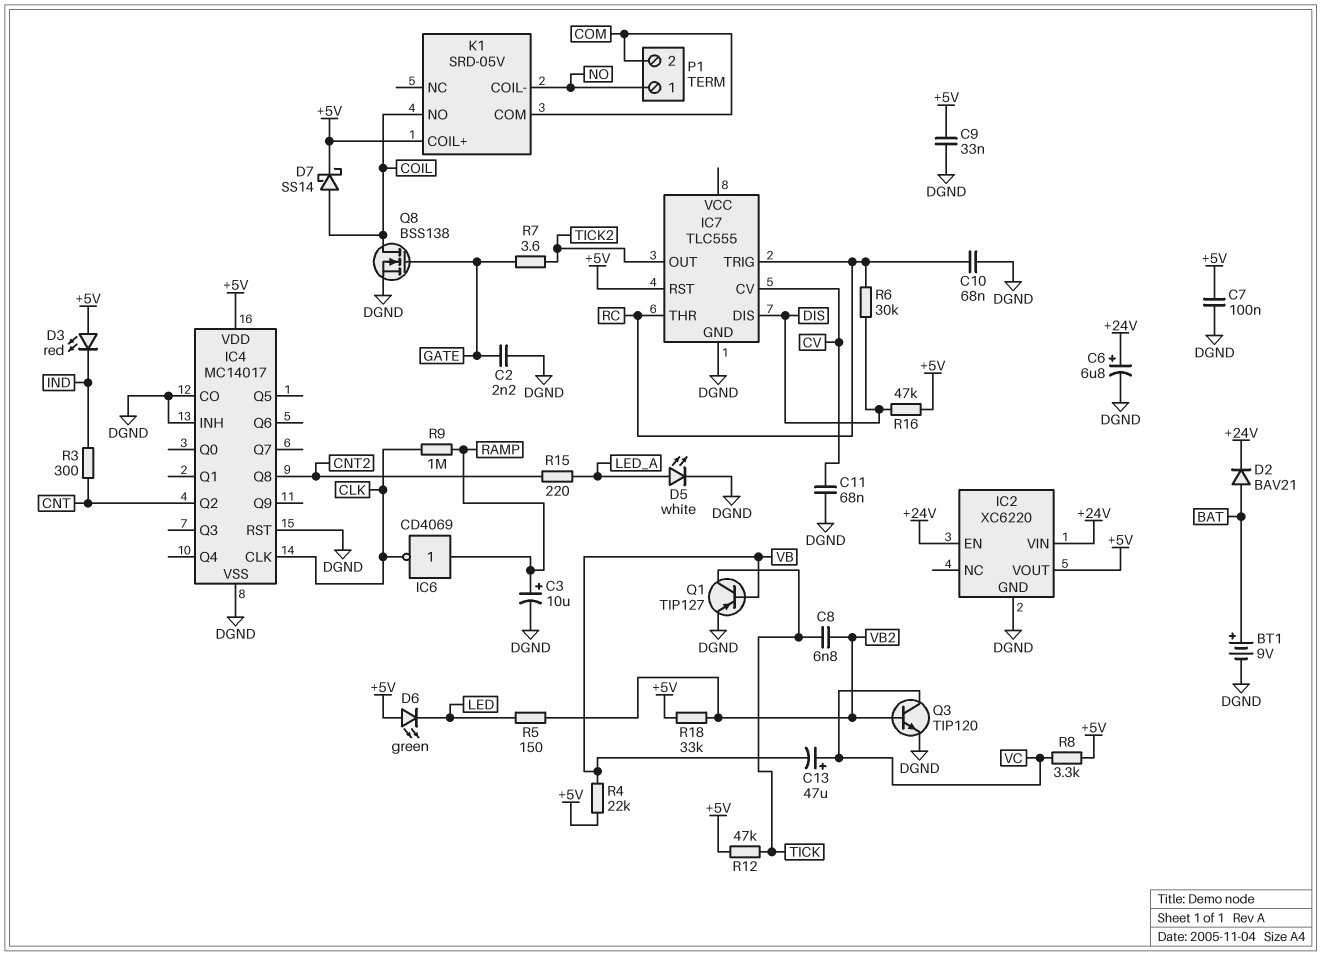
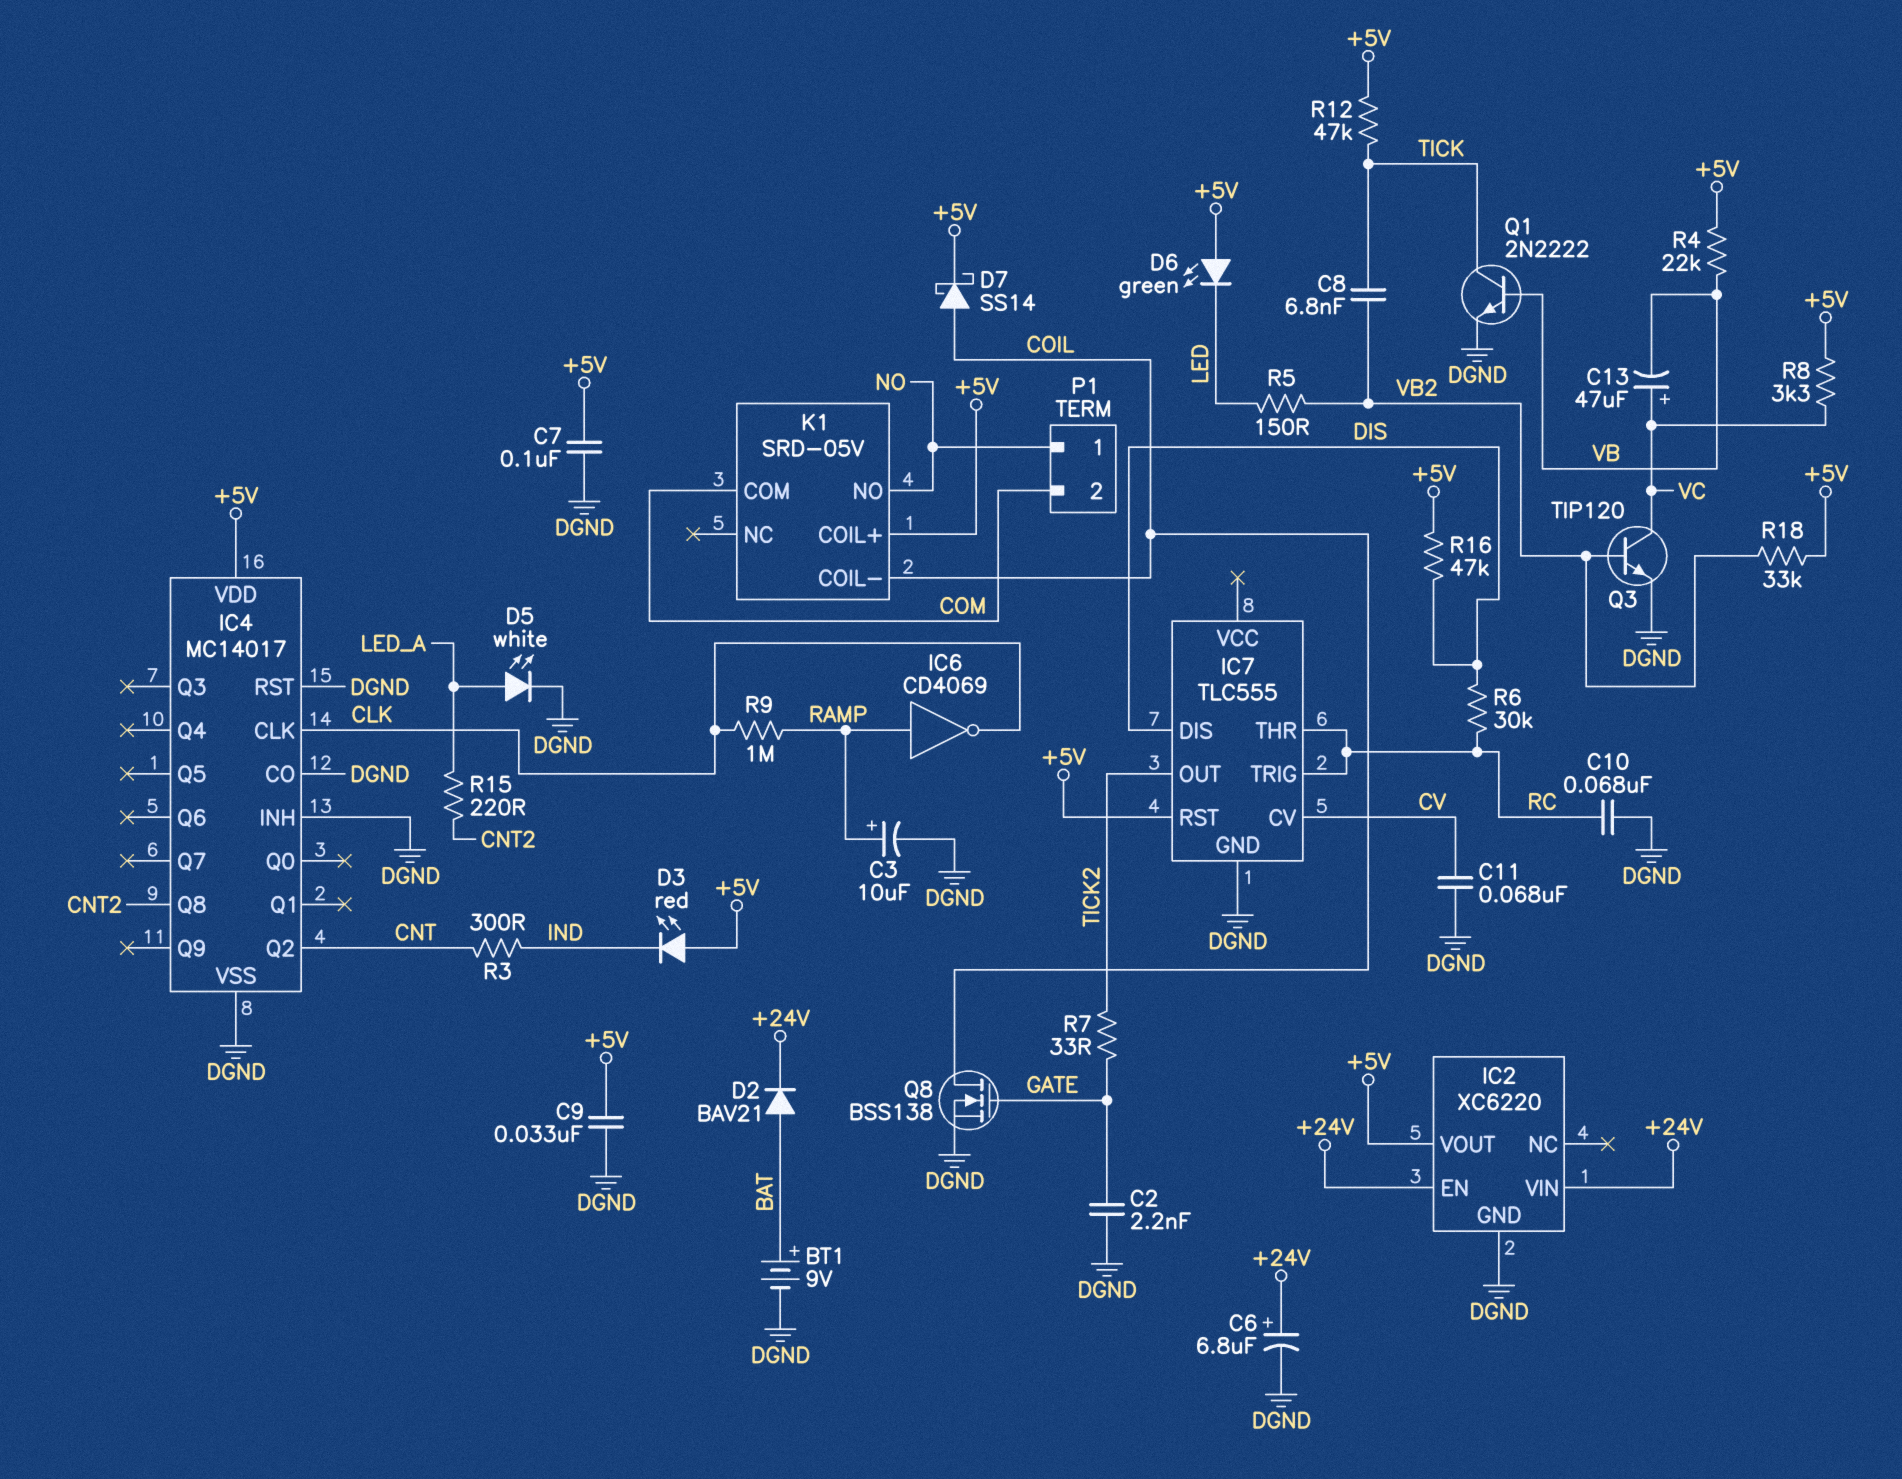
K1 pin COIL-: NO -> COIL
K1 pin NO: COIL -> NO
Q1: PNP TIP127 (B VB, C TICK, E DGND) -> NPN 2N2222 (B VB, C TICK, E DGND)
R7: 3.6 (GATE, TICK2) -> 33 (GATE, TICK2)

